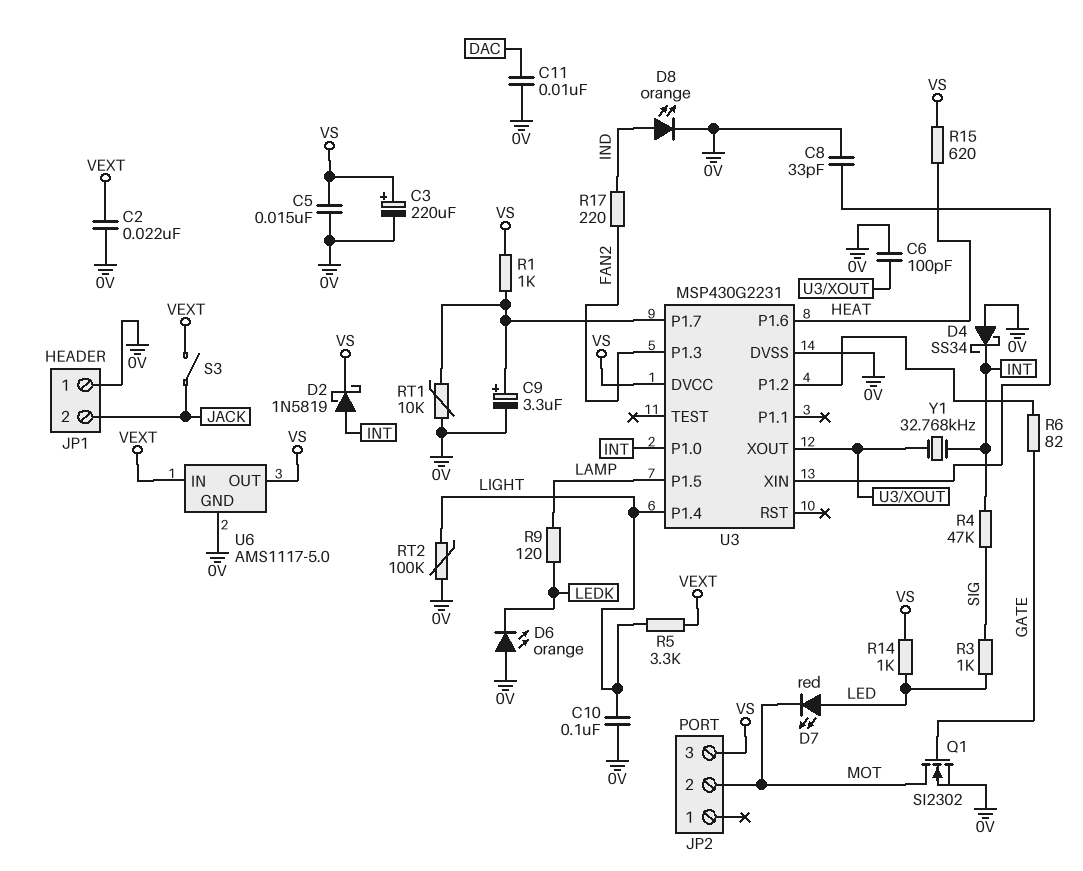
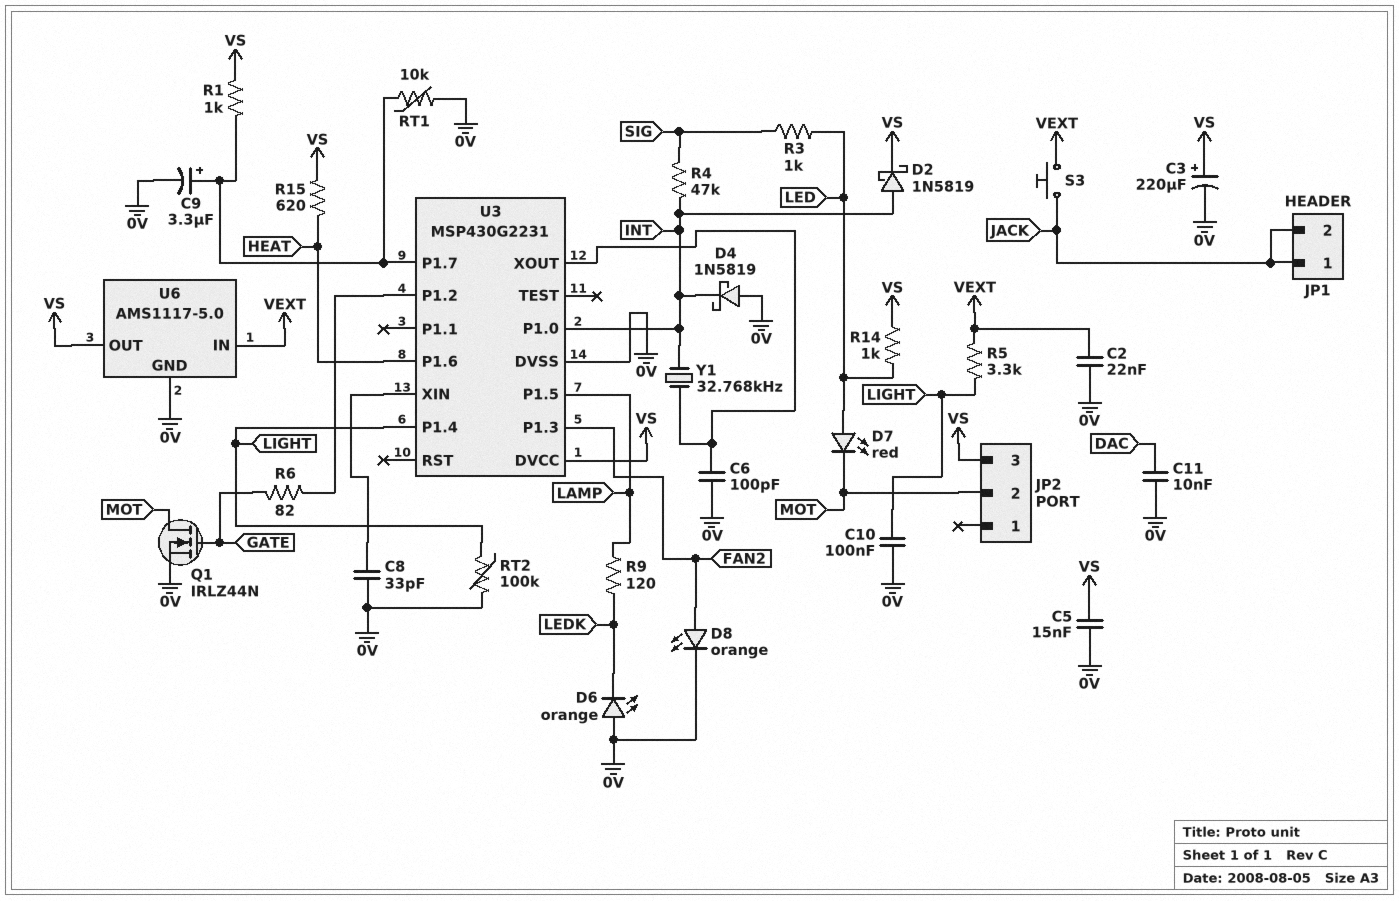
D4: schottky SS34 (A 0V, K INT) -> schottky 1N5819 (A 0V, K INT)
D8: LED orange (A IND, K 0V) -> LED orange (A FAN2, K 0V)
JP1 pin 1: 0V -> JACK
Q1: NMOS SI2302 (G GATE, D MOT, S 0V) -> NMOS IRLZ44N (G GATE, D MOT, S 0V)
R17: 220 (FAN2, IND) -> none
S3: switch (JACK, VEXT) -> button (JACK, VEXT)

